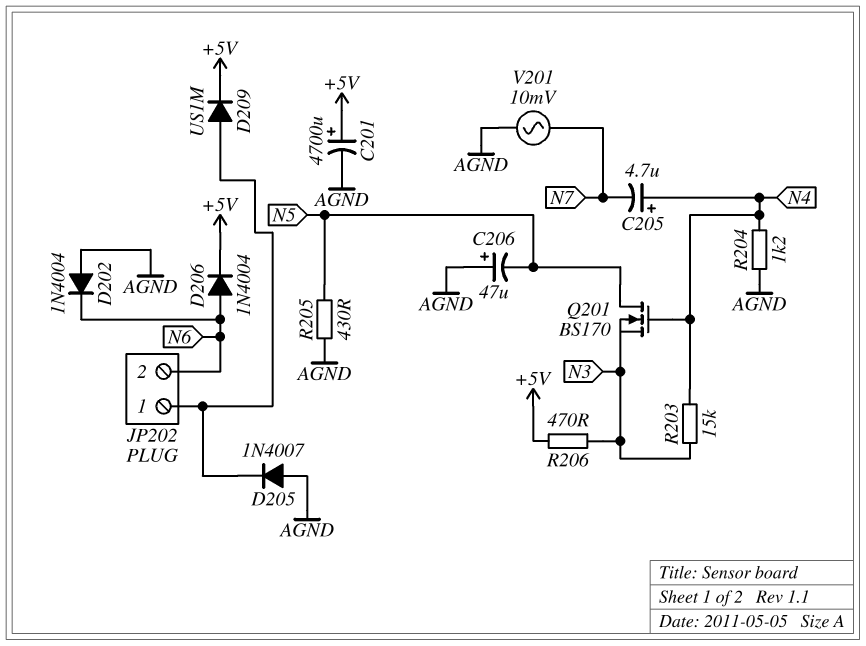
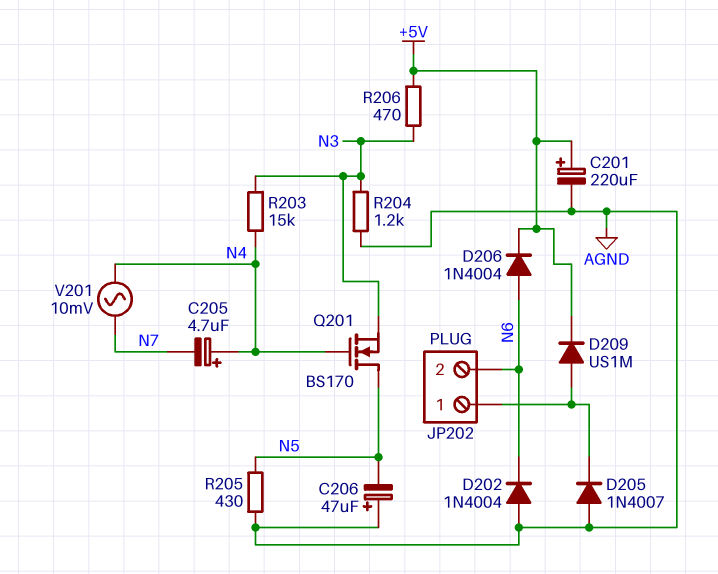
C201: 4700uF (plus +5V, minus AGND) -> 220uF (plus +5V, minus AGND)
R204: 1.2k (AGND, N4) -> 1.2k (AGND, N3)
V201: AC 10mV (AGND, N7) -> AC 10mV (N4, N7)

